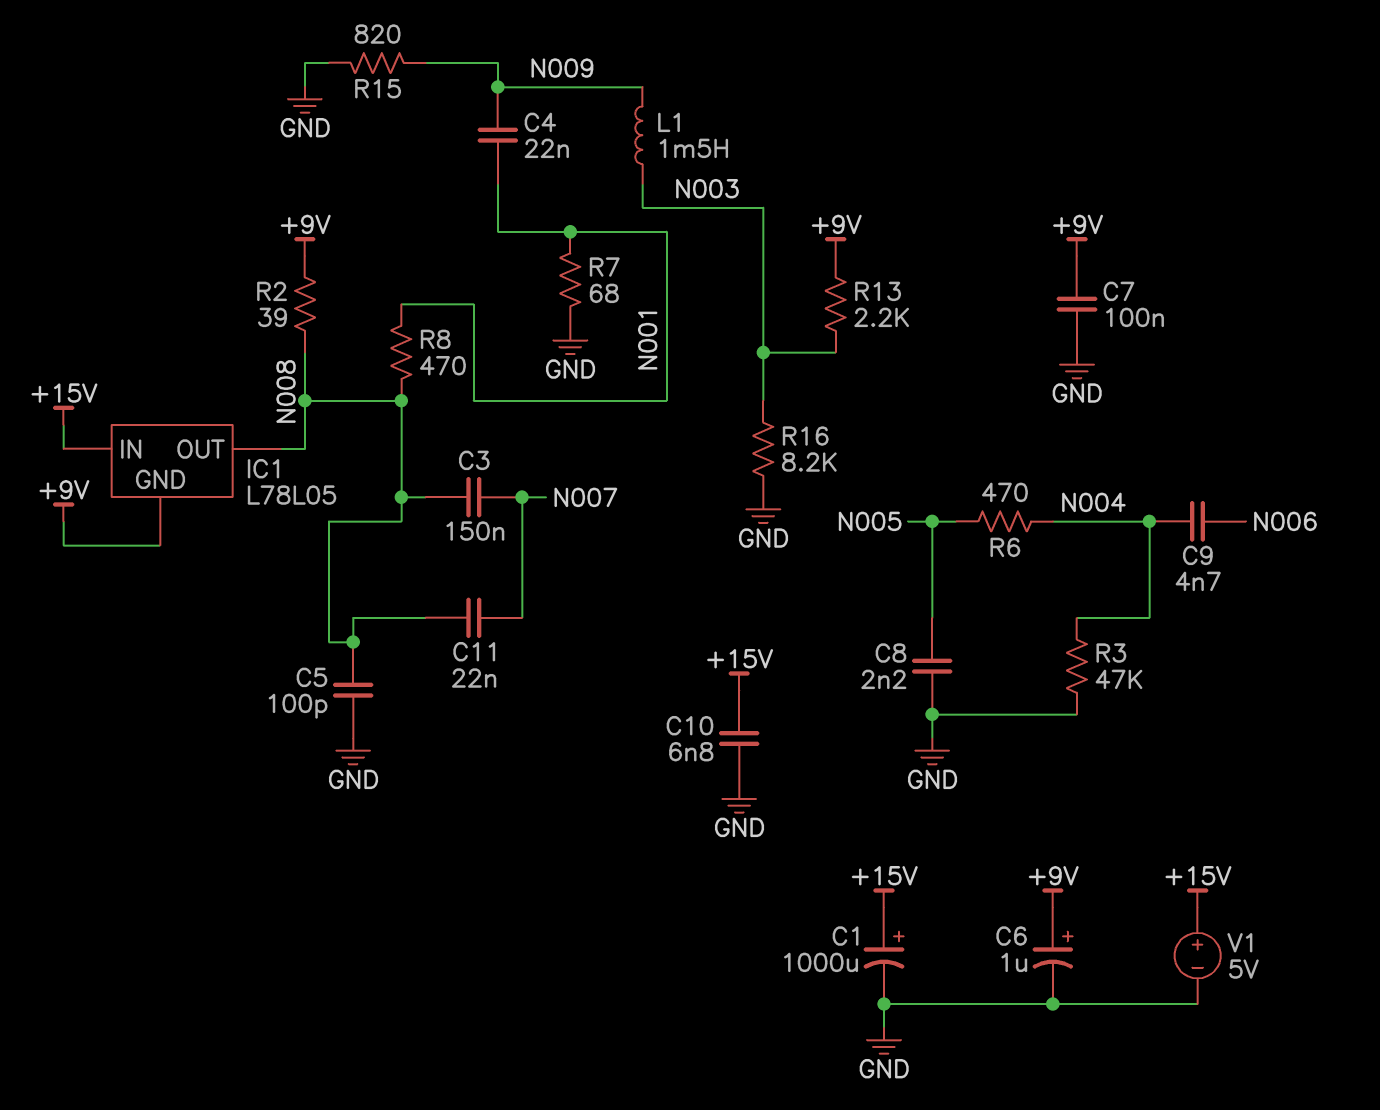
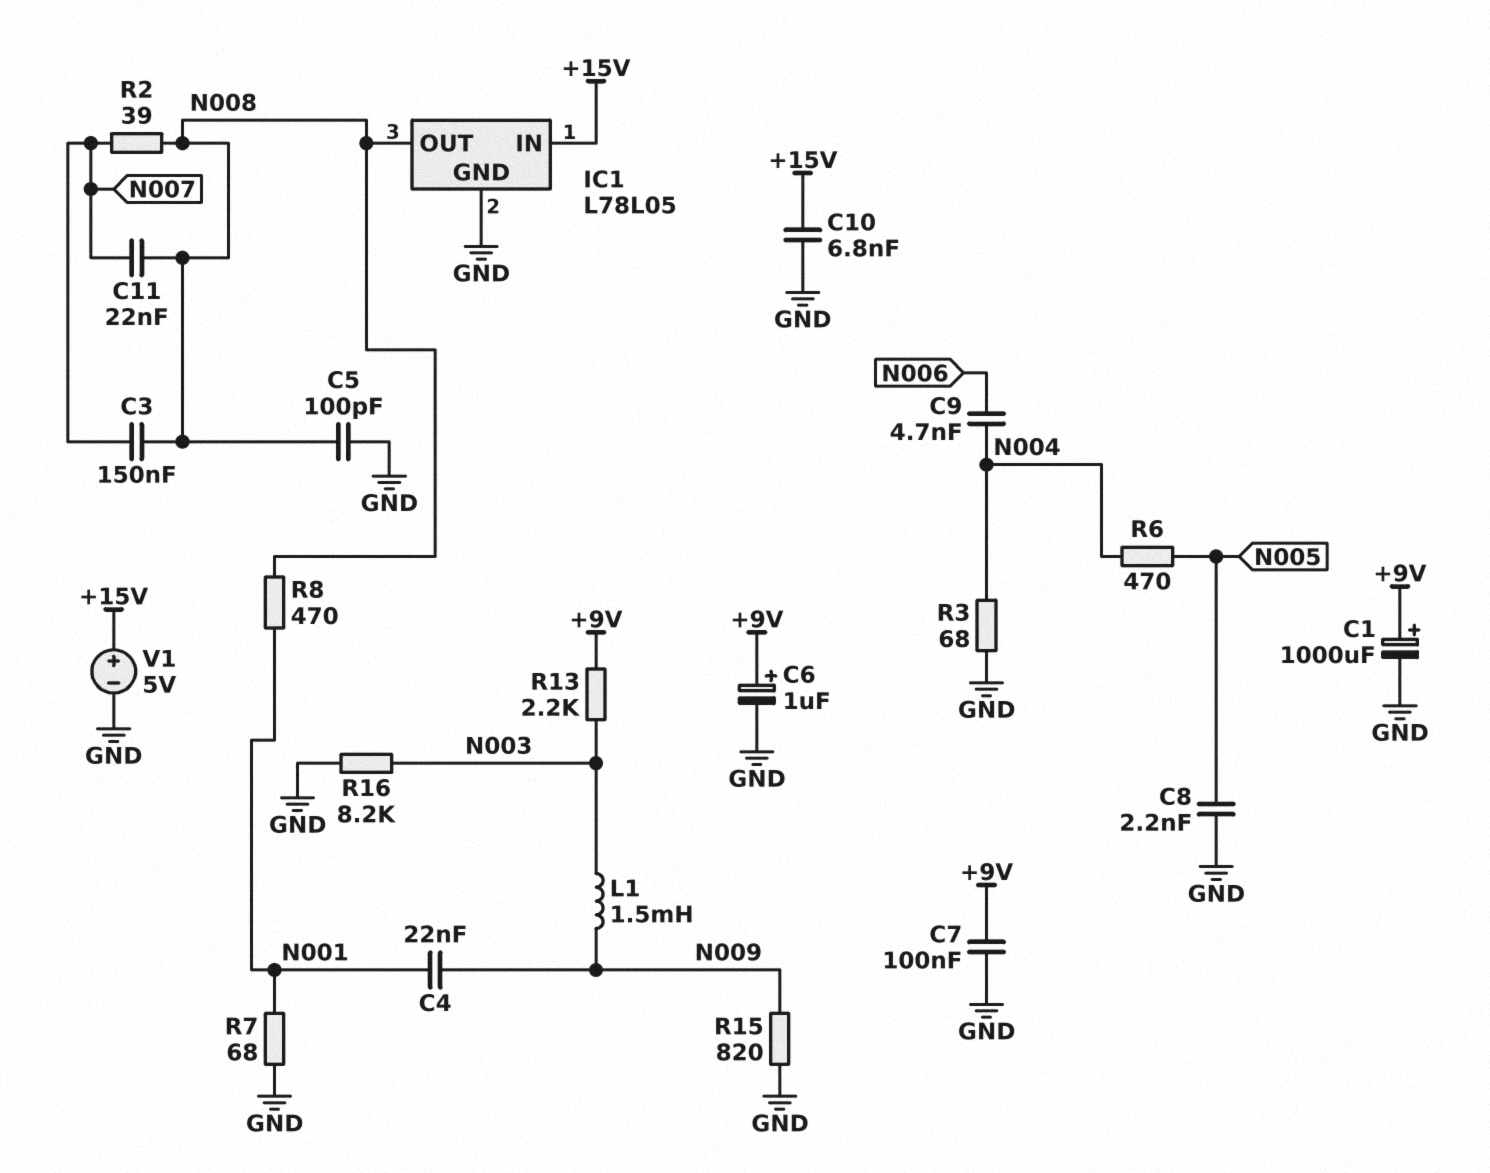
C1: 1000uF (plus +15V, minus GND) -> 1000uF (plus +9V, minus GND)
IC1 pin GND: +9V -> GND
R2: 39 (+9V, N008) -> 39 (N007, N008)
R3: 47k (GND, N004) -> 68 (GND, N004)

